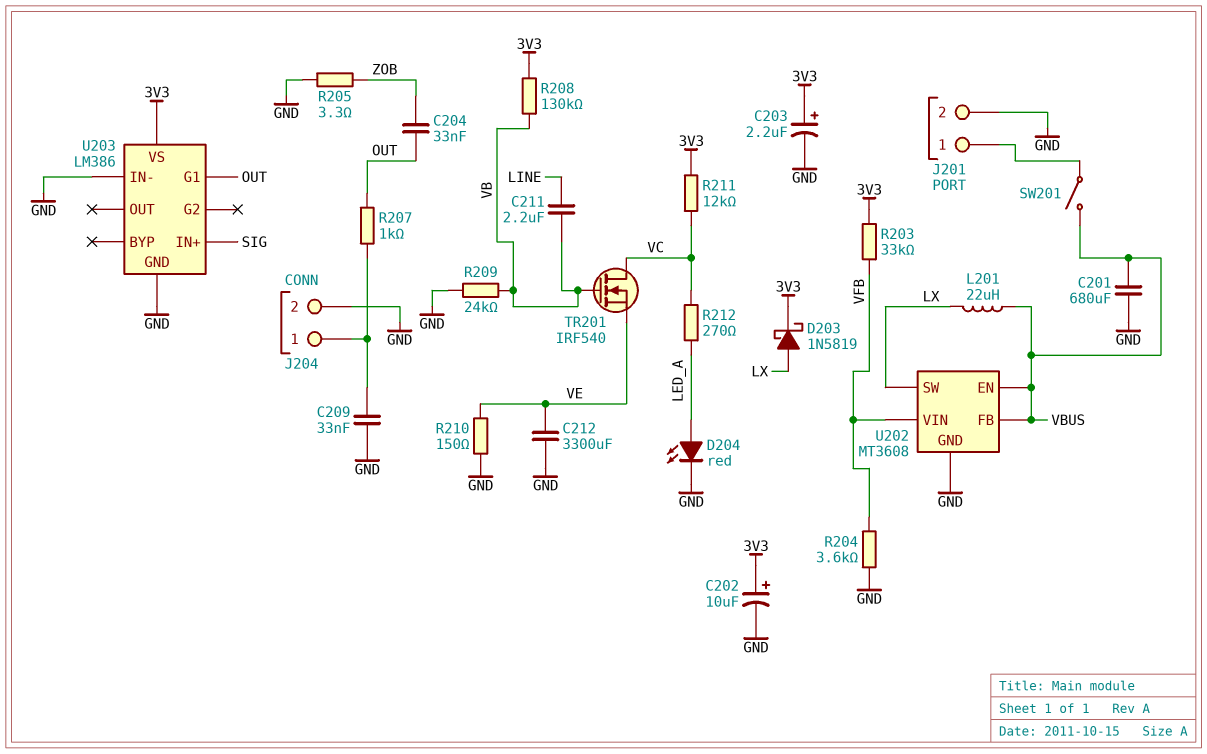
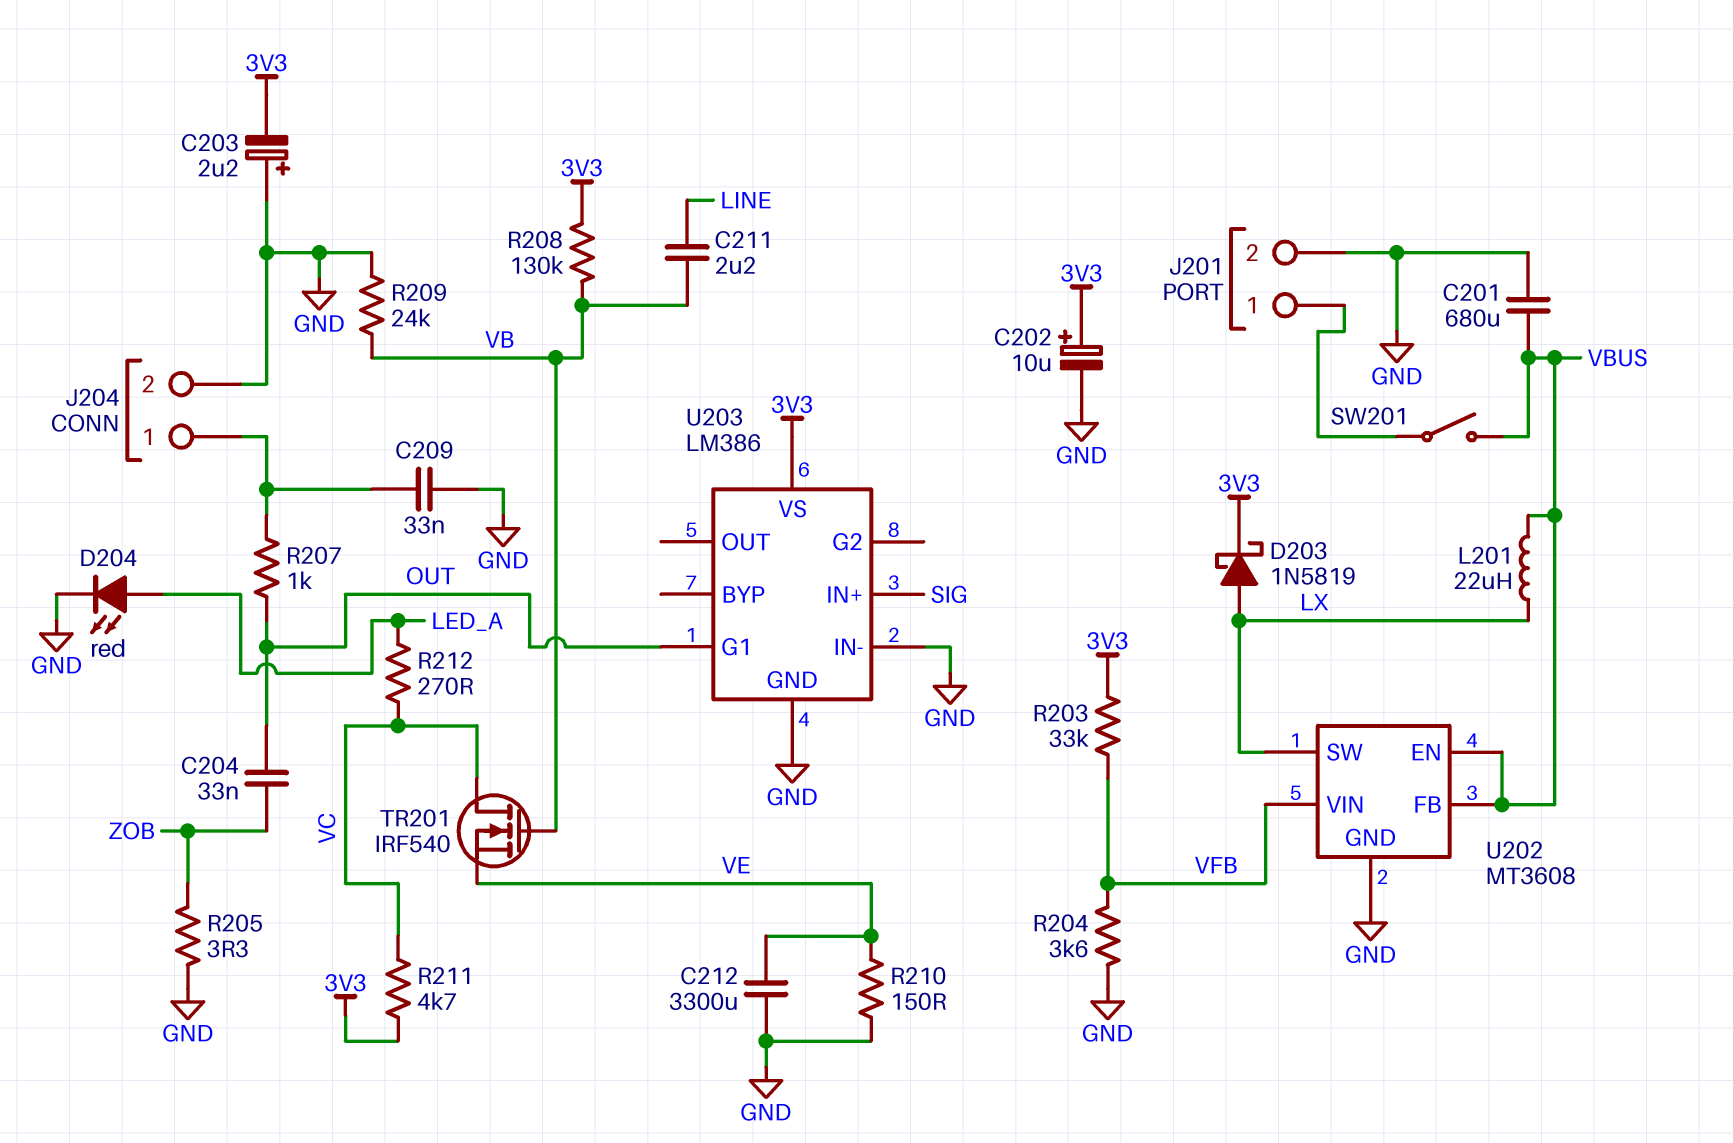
C203: 2.2uF (plus 3V3, minus GND) -> 2.2uF (plus GND, minus 3V3)
R211: 12k (3V3, VC) -> 4.7k (3V3, VC)

